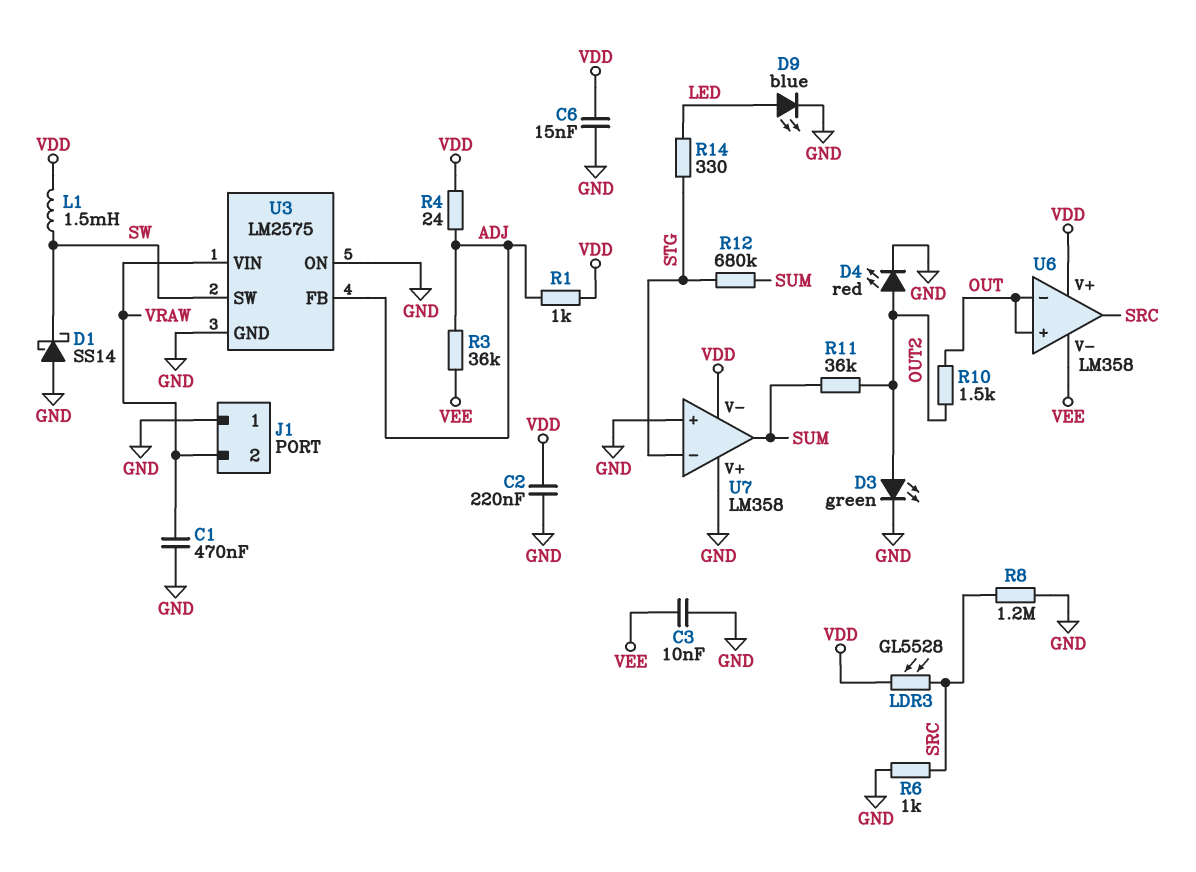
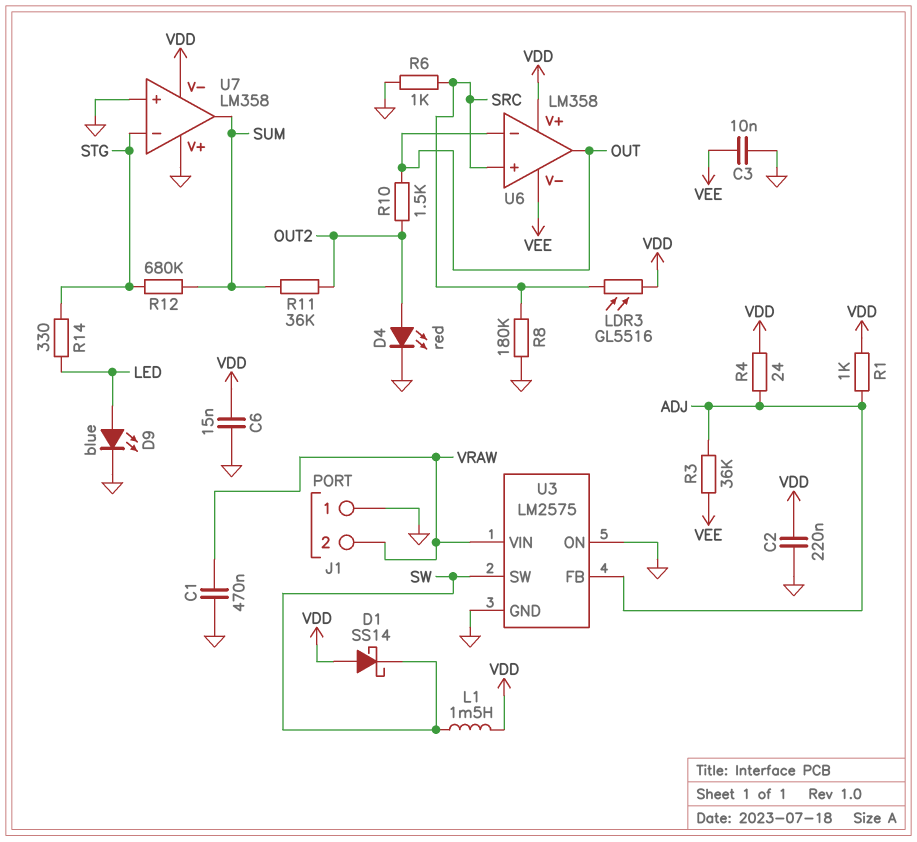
D1: schottky SS14 (A GND, K SW) -> schottky SS14 (A VDD, K SW)
D3: LED green (A OUT2, K GND) -> none
LDR3: GL5528 (SRC, VDD) -> GL5516 (SRC, VDD)
R8: 1.2M (GND, SRC) -> 180k (GND, SRC)
U6 pin in+: OUT -> SRC
U6 pin out: SRC -> OUT

